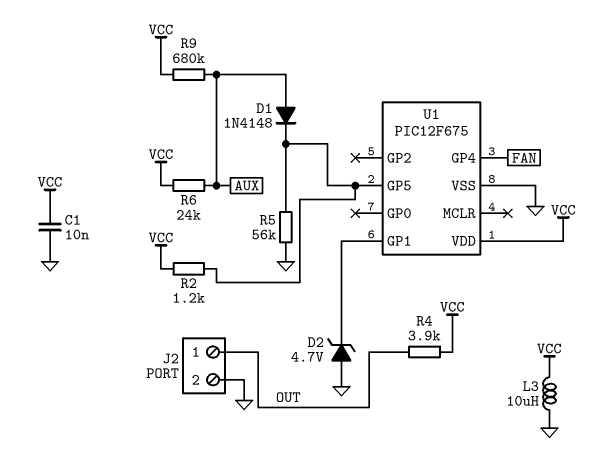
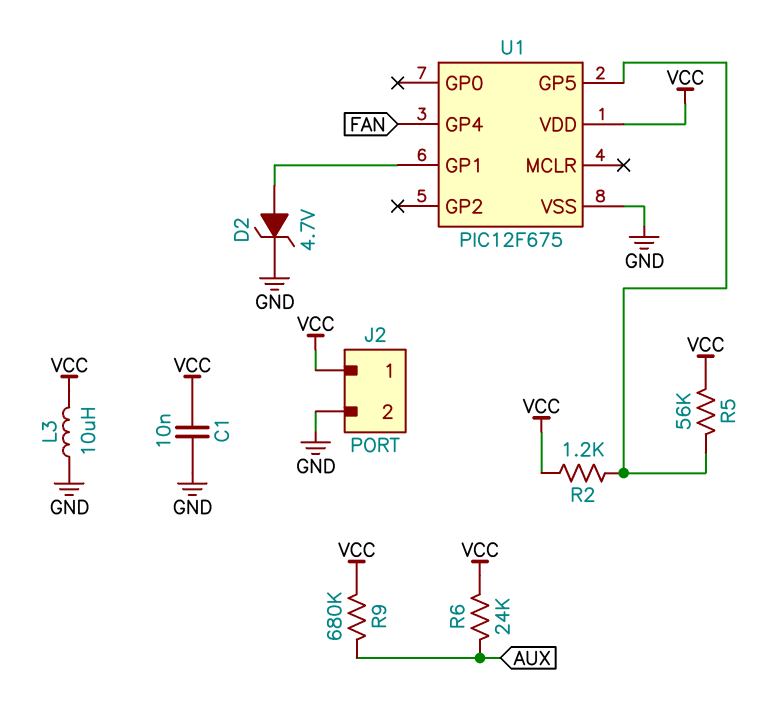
D1: diode 1N4148 (A AUX, K U1/GP5) -> none
D2: zener 4.7V (A GND, K U1/GP1) -> zener 4.7V (A U1/GP1, K GND)
J2 pin 1: OUT -> VCC
R4: 3.9k (OUT, VCC) -> none
R5: 56k (GND, U1/GP5) -> 56k (U1/GP5, VCC)

